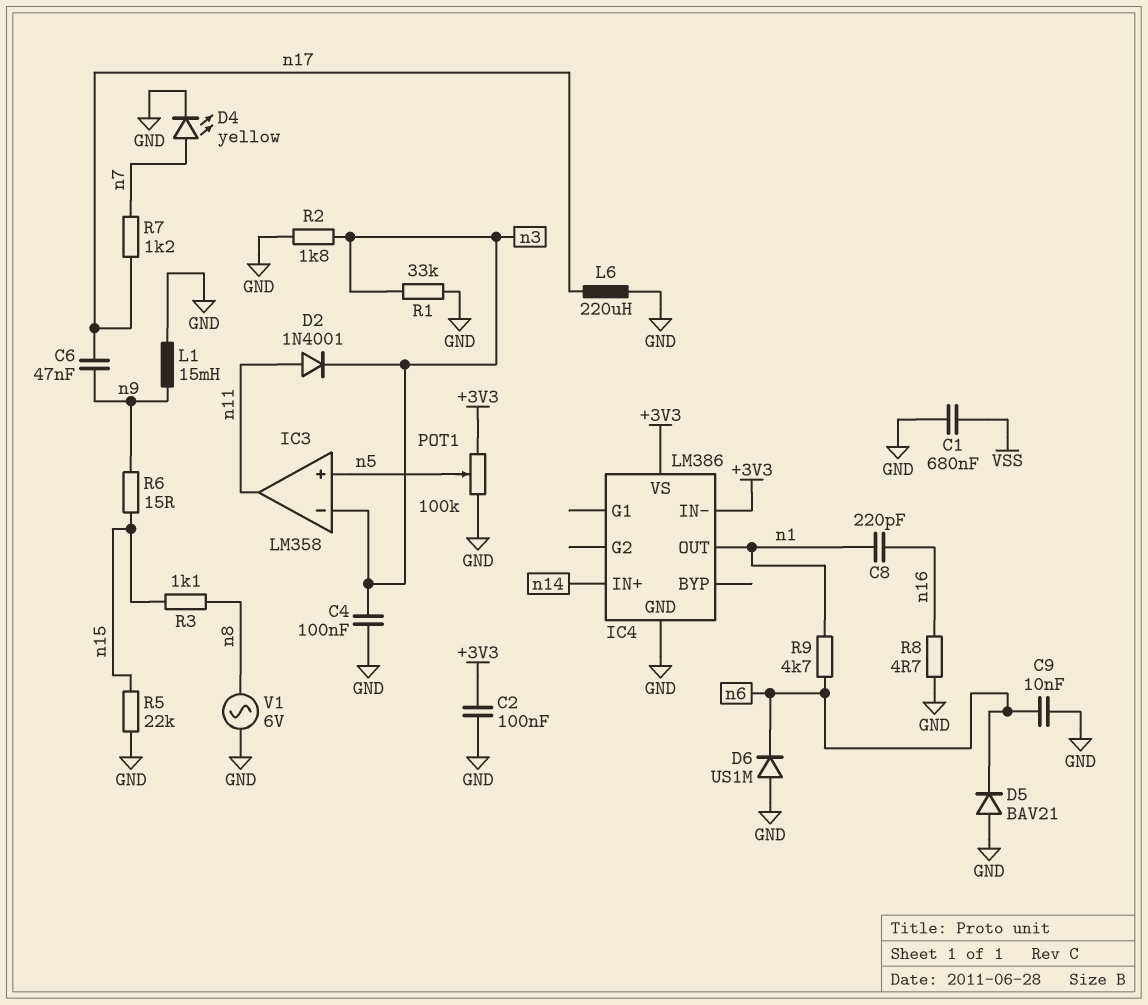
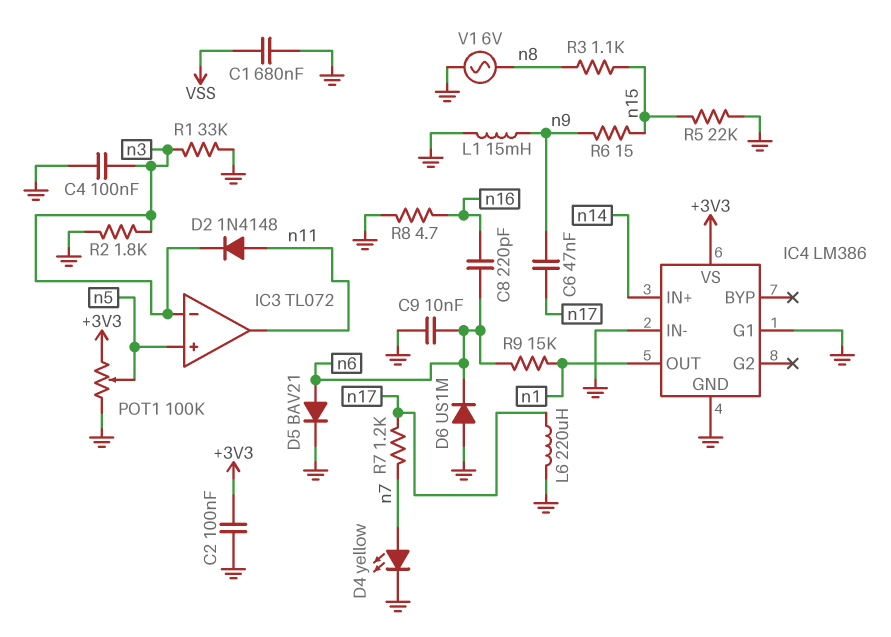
C8: 220pF (n1, n16) -> 220pF (n6, n16)
D2: diode 1N4001 (A n11, K n3) -> diode 1N4148 (A n11, K n3)
D5: diode BAV21 (A GND, K n6) -> diode BAV21 (A n6, K GND)
IC3: LM358 -> TL072
IC4 pin G1: none -> GND
IC4 pin IN-: +3V3 -> GND
R9: 4.7k (n1, n6) -> 15k (n1, n6)

